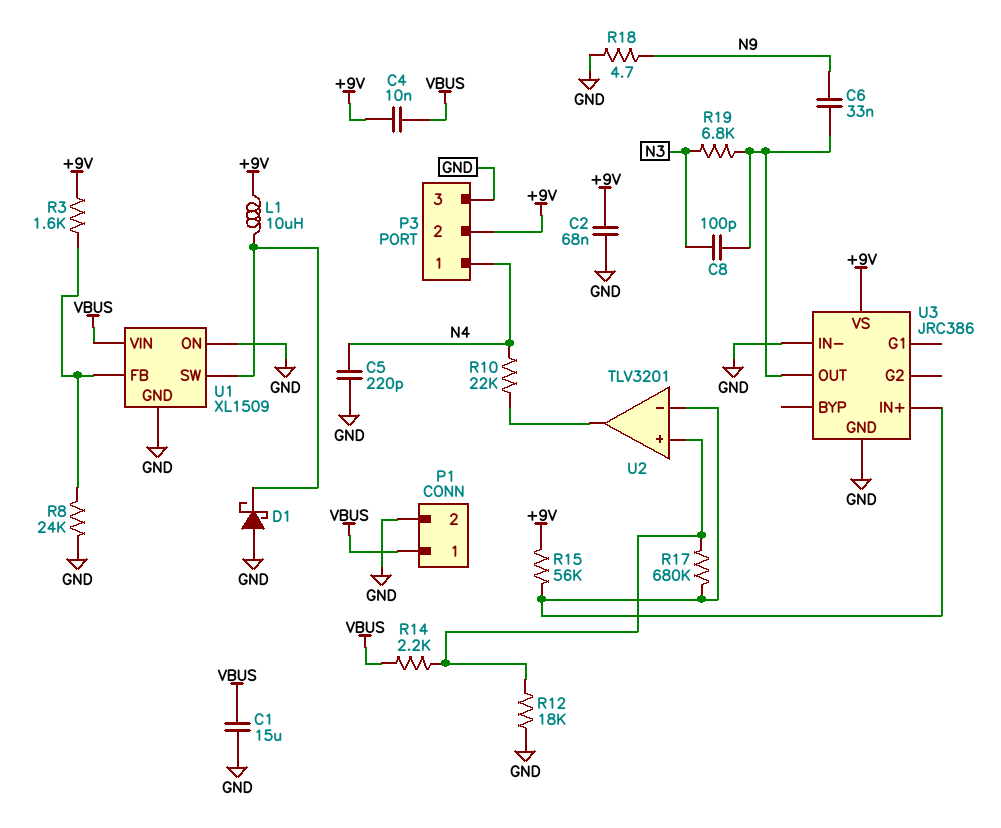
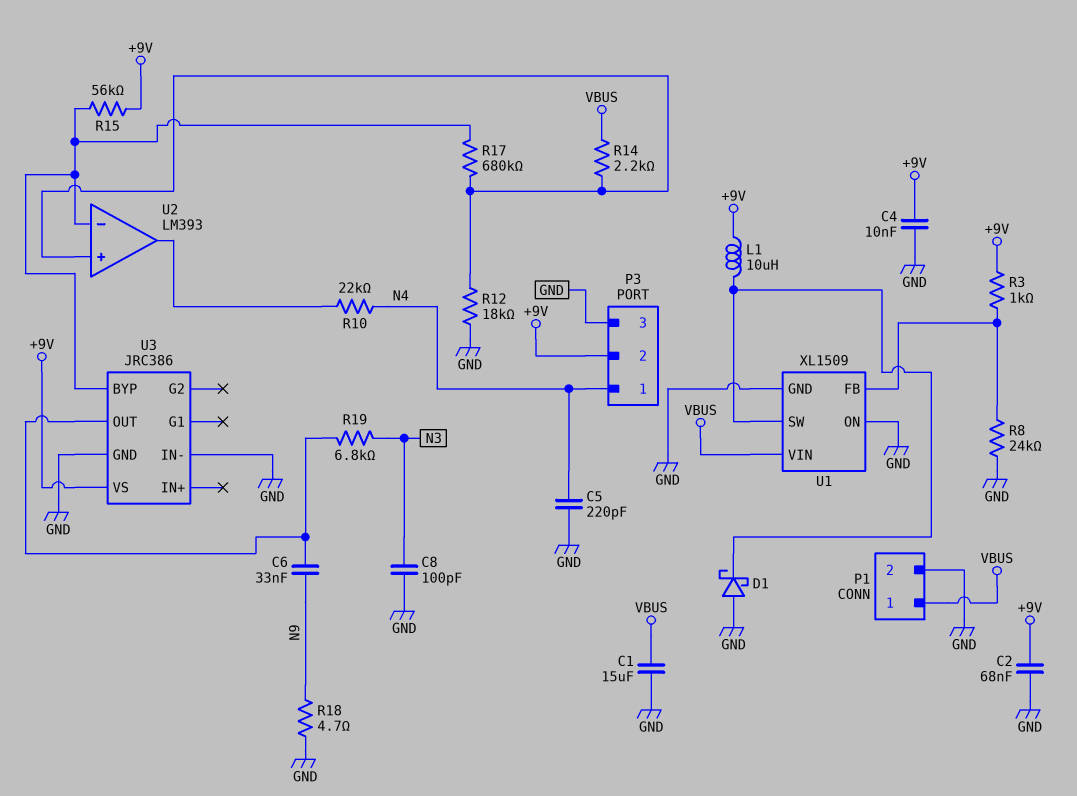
C4: 10nF (+9V, VBUS) -> 10nF (+9V, GND)
C8: 100pF (N3, U3/OUT) -> 100pF (GND, N3)
R3: 1.6k (+9V, U1/FB) -> 1k (+9V, U1/FB)
U2: TLV3201 -> LM393
U3 pin BYP: none -> U2/in-
U3 pin IN+: U2/in- -> none

